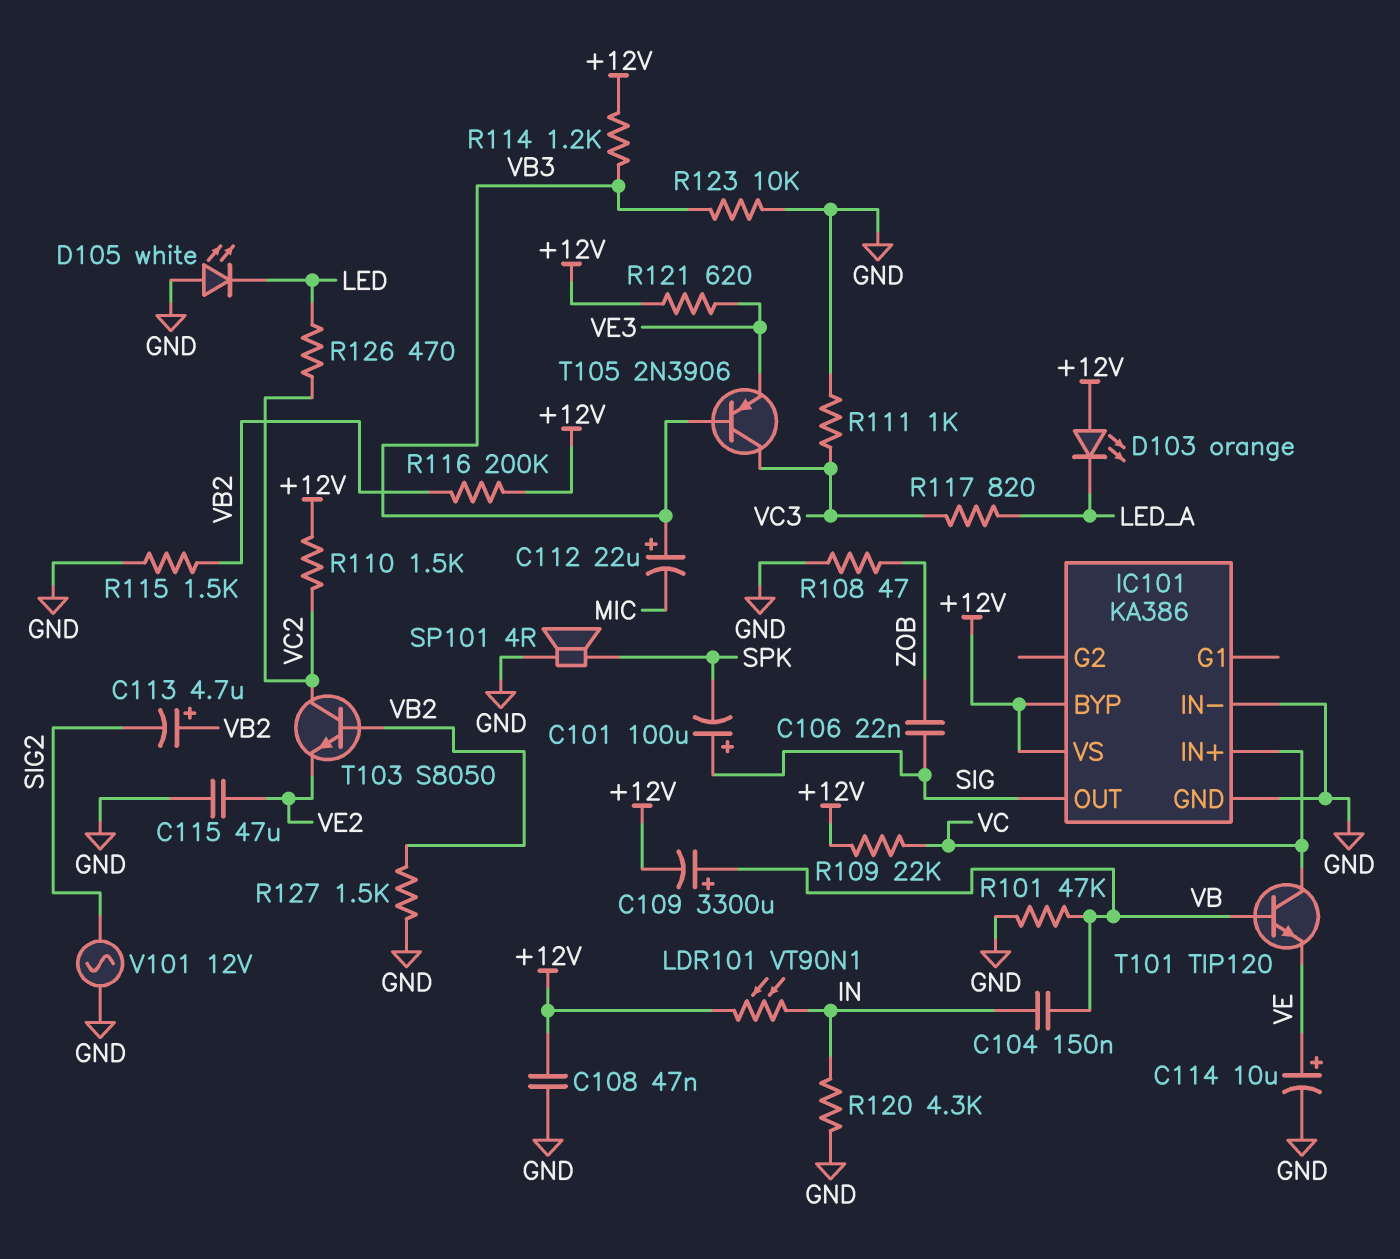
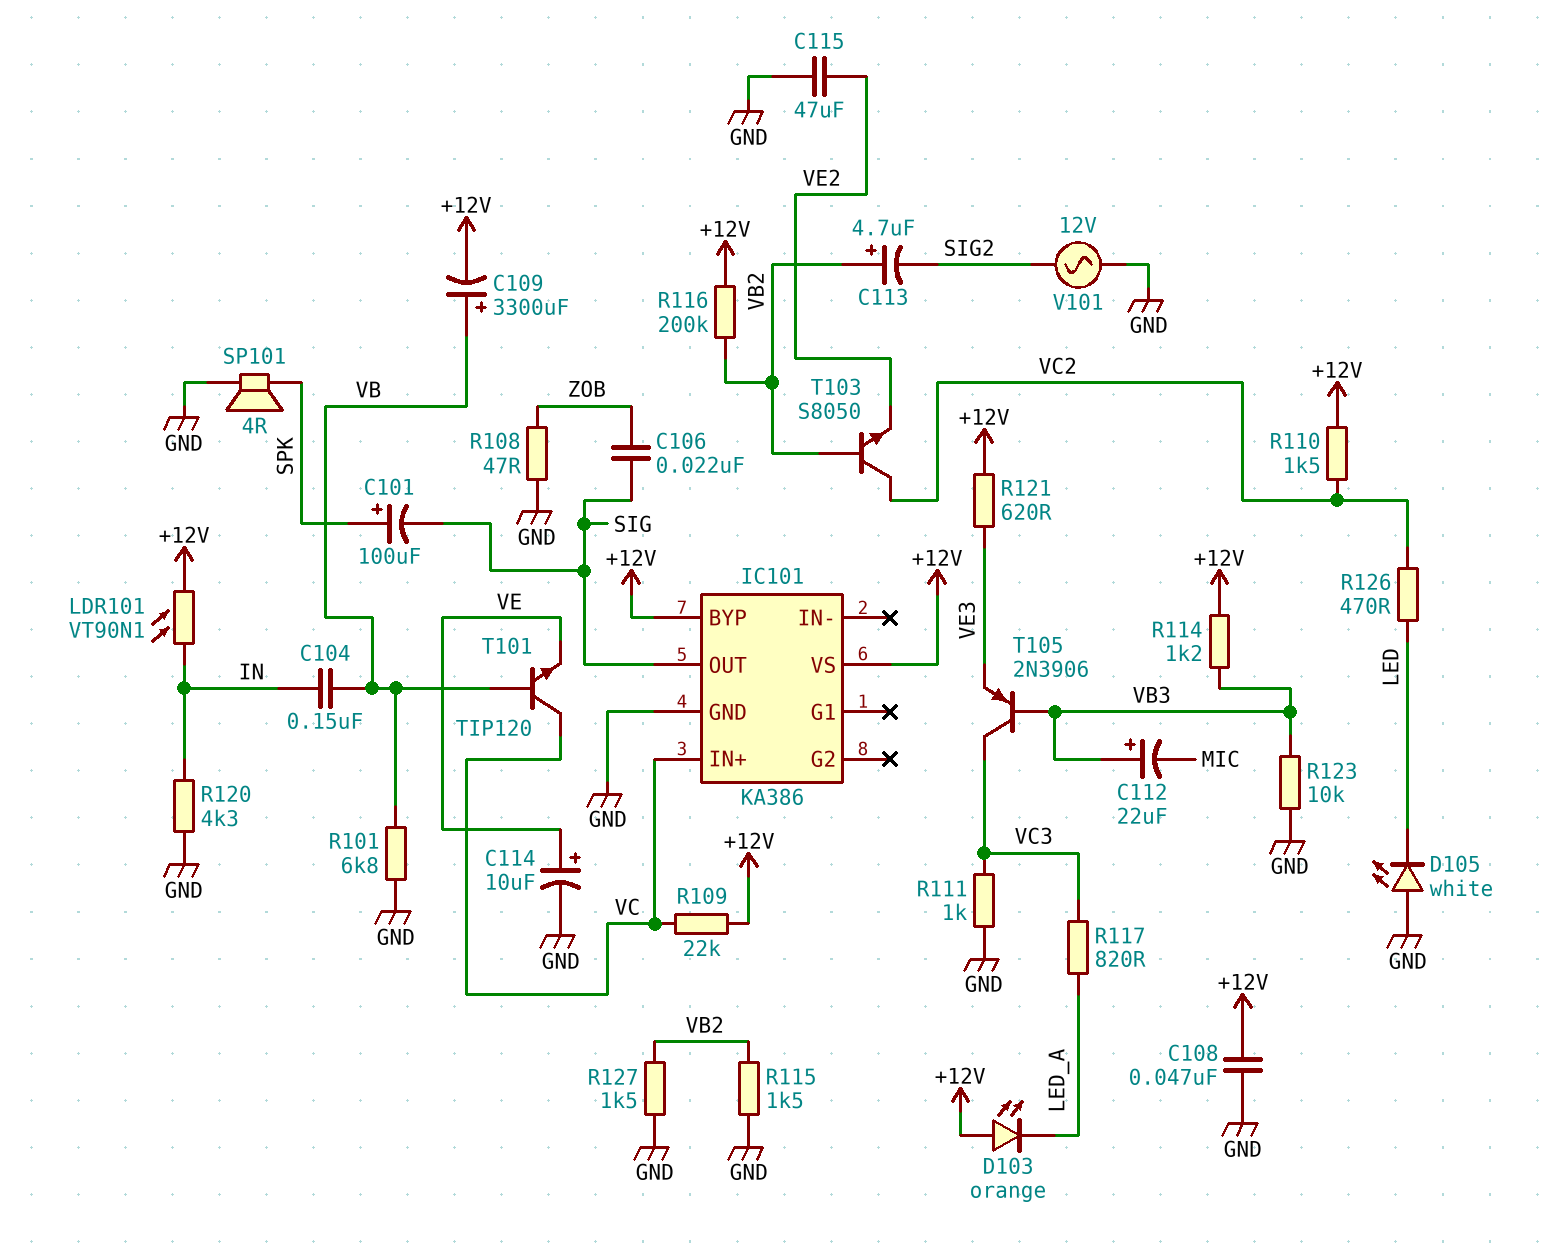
C101: 100uF (plus SIG, minus SPK) -> 100uF (plus SPK, minus SIG)
IC101 pin IN-: GND -> none
R101: 47k (GND, VB) -> 6.8k (GND, VB)

